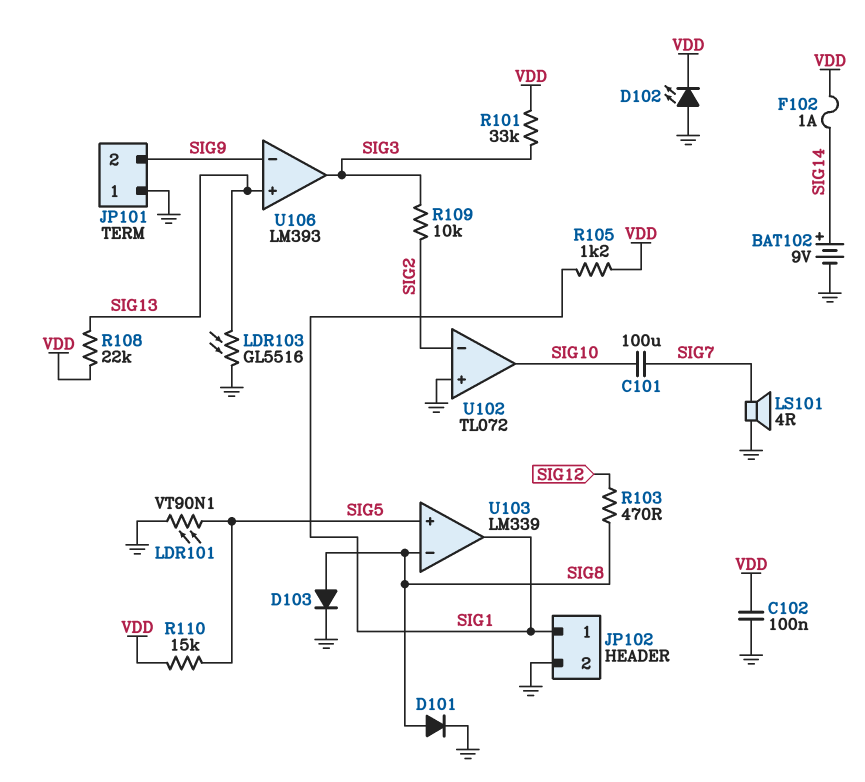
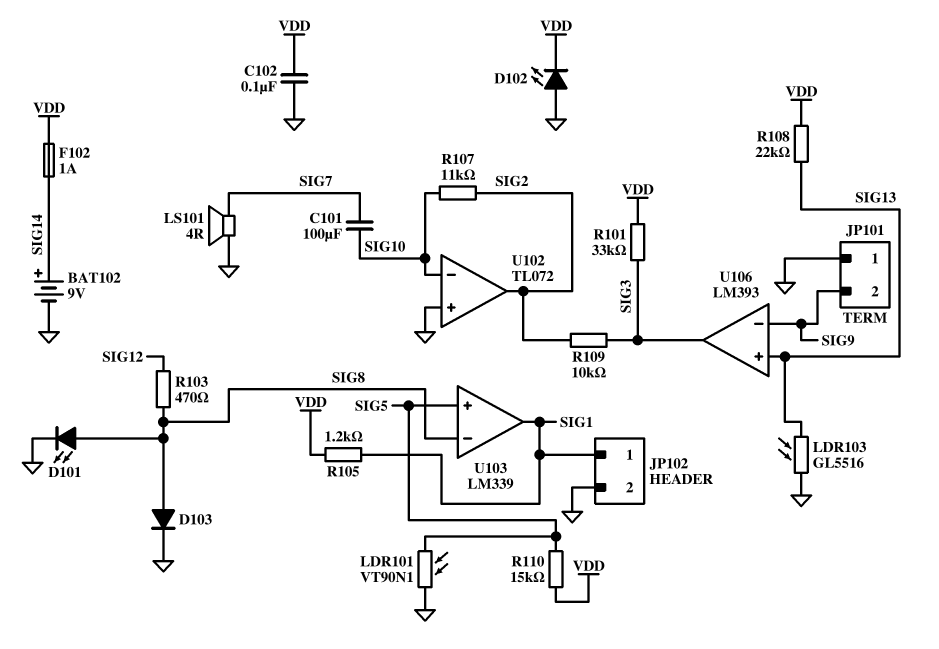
D101: diode (A SIG8, K GND) -> LED (A SIG8, K GND)
R107: none -> 11k (SIG2, SIG10)
U102 pin in-: SIG2 -> SIG10
U102 pin out: SIG10 -> SIG2

